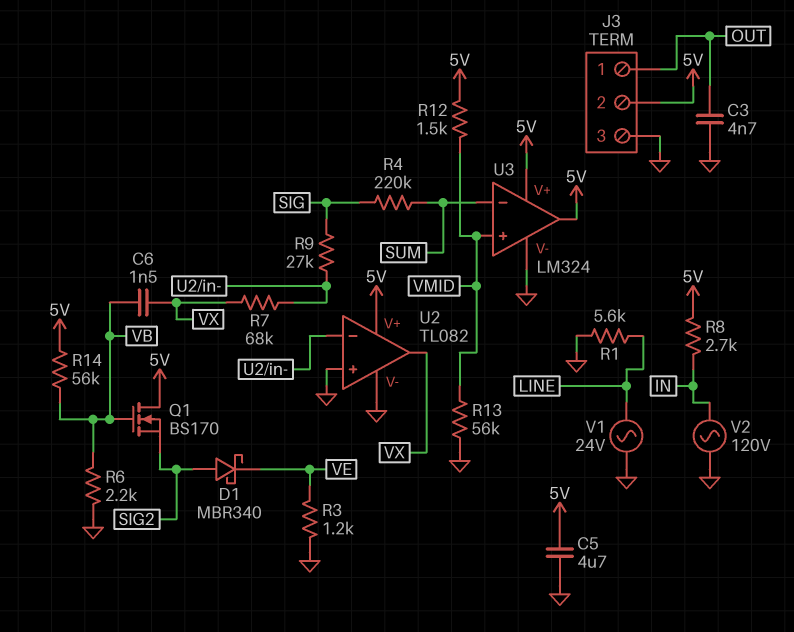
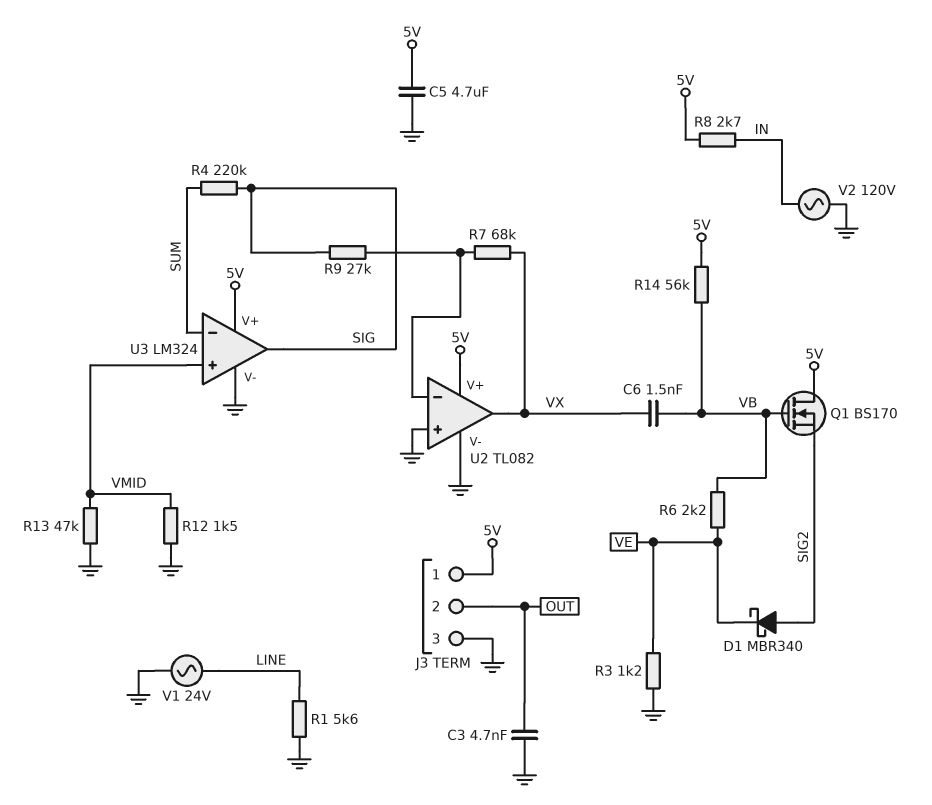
J3 pin 1: OUT -> 5V
J3 pin 2: 5V -> OUT
R6: 2.2k (GND, VB) -> 2.2k (VB, VE)
R12: 1.5k (5V, VMID) -> 1.5k (GND, VMID)
R13: 56k (GND, VMID) -> 47k (GND, VMID)
U3 pin out: 5V -> SIG

